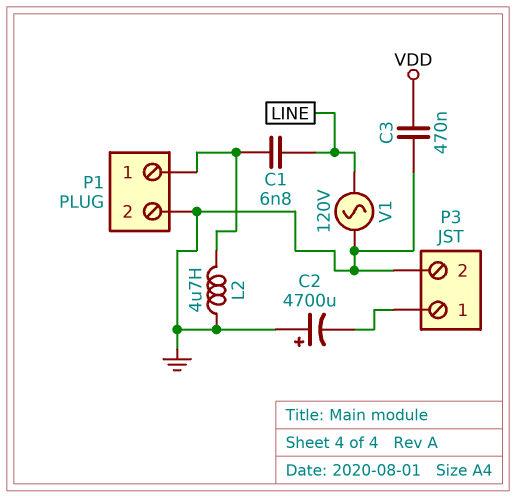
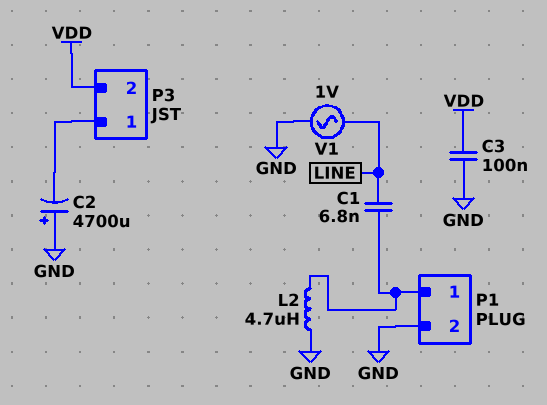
C3: 470nF (GND, VDD) -> 100nF (GND, VDD)
P3 pin 2: GND -> VDD
V1: AC 120V (GND, LINE) -> AC 1V (GND, LINE)

